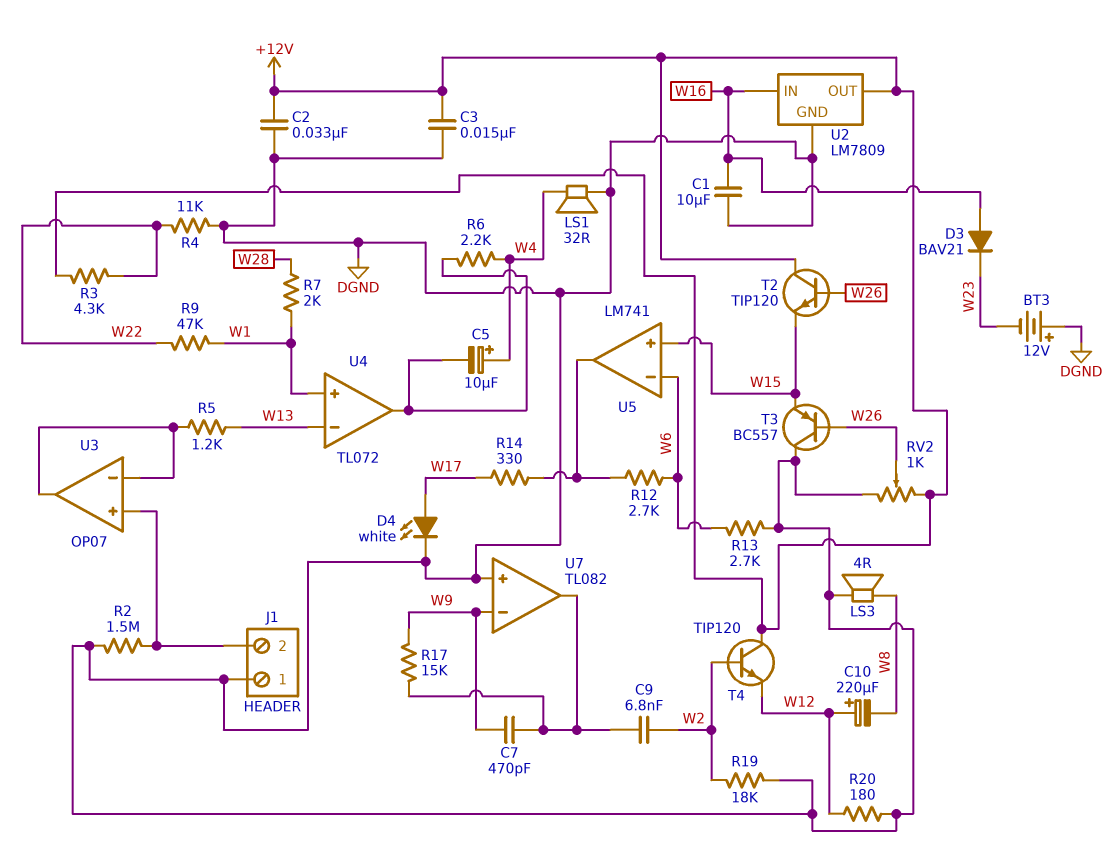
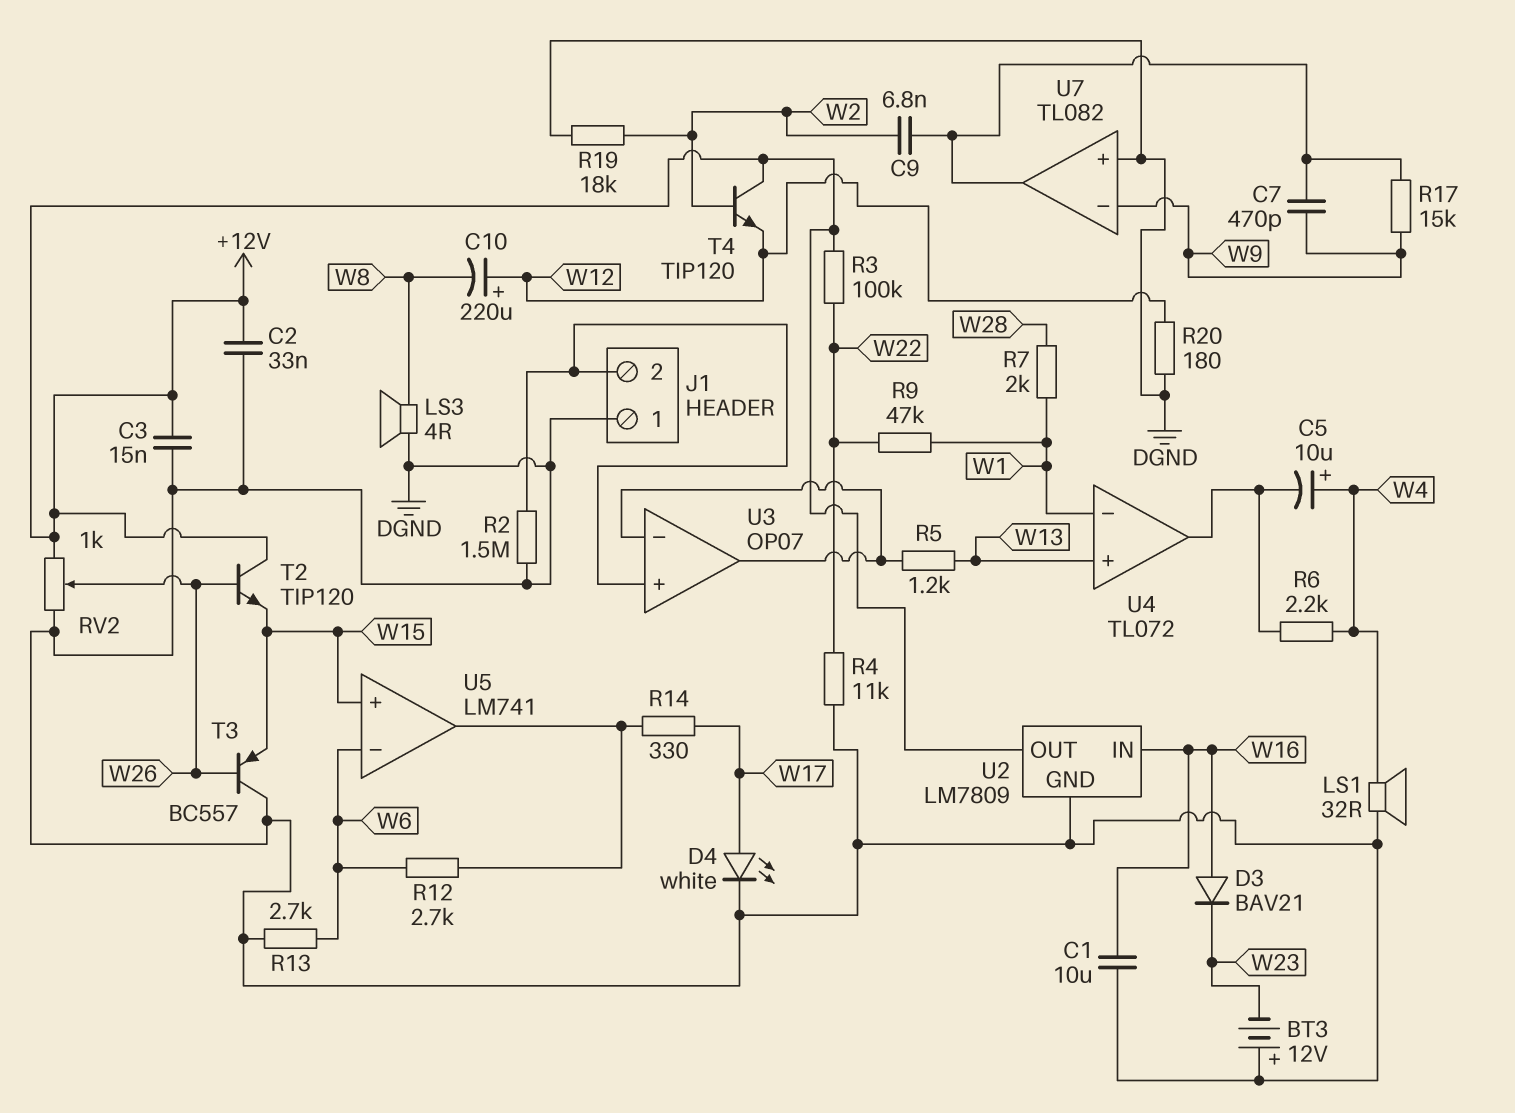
R3: 4.3k (+12V, W22) -> 100k (+12V, W22)
U4 pin in+: W1 -> W13
U4 pin in-: W13 -> W1

